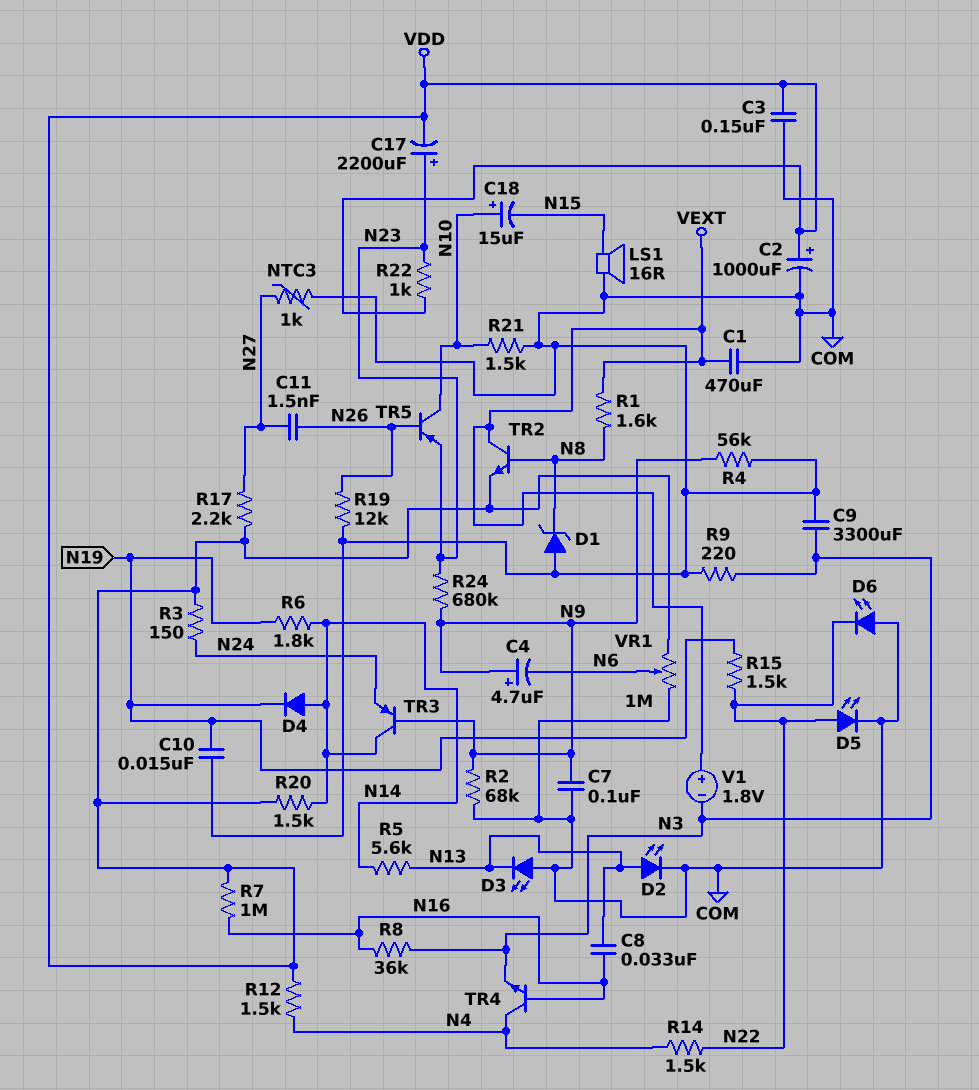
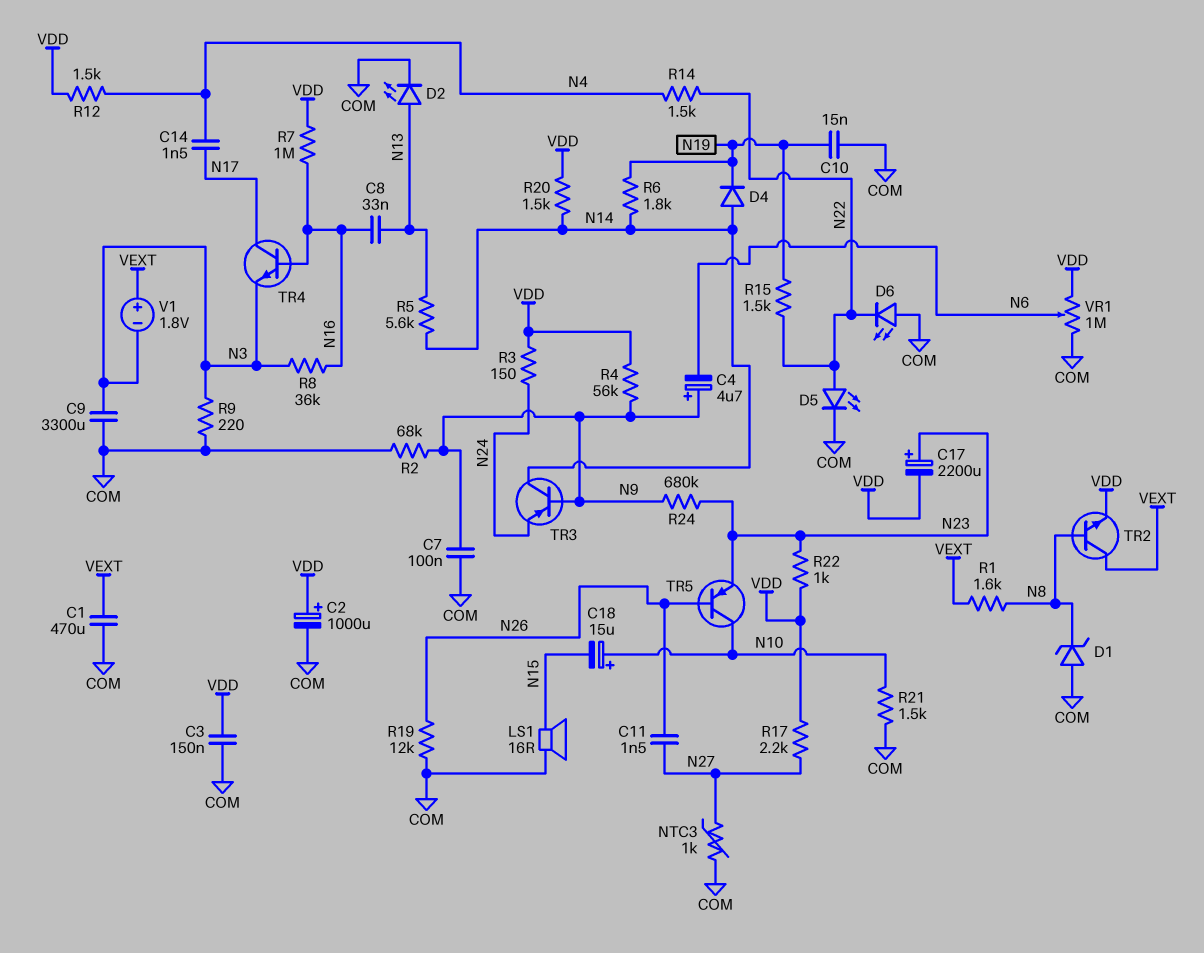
C14: none -> 1.5nF (N4, N17)
D3: LED (A COM, K N13) -> none
R4: 56k (COM, N9) -> 56k (N9, VDD)
TR4: NPN (B N16, C N4, E N3) -> NPN (B N16, C N17, E N3)

